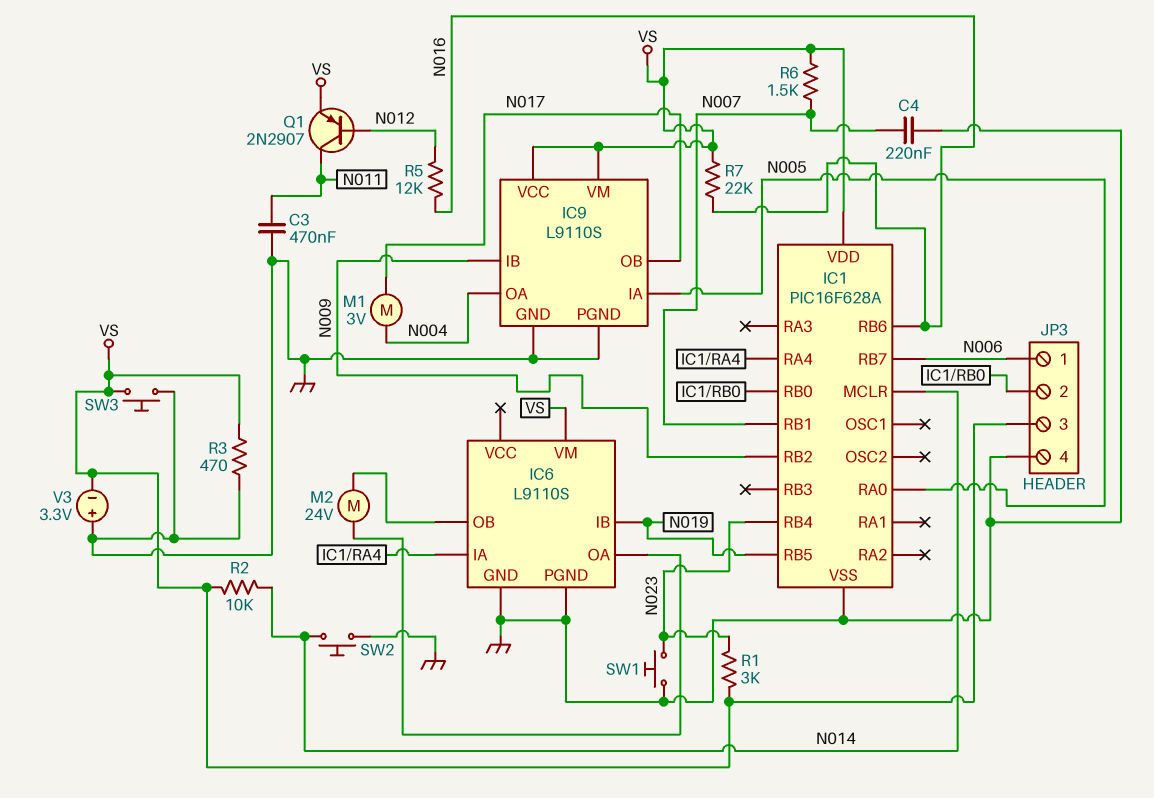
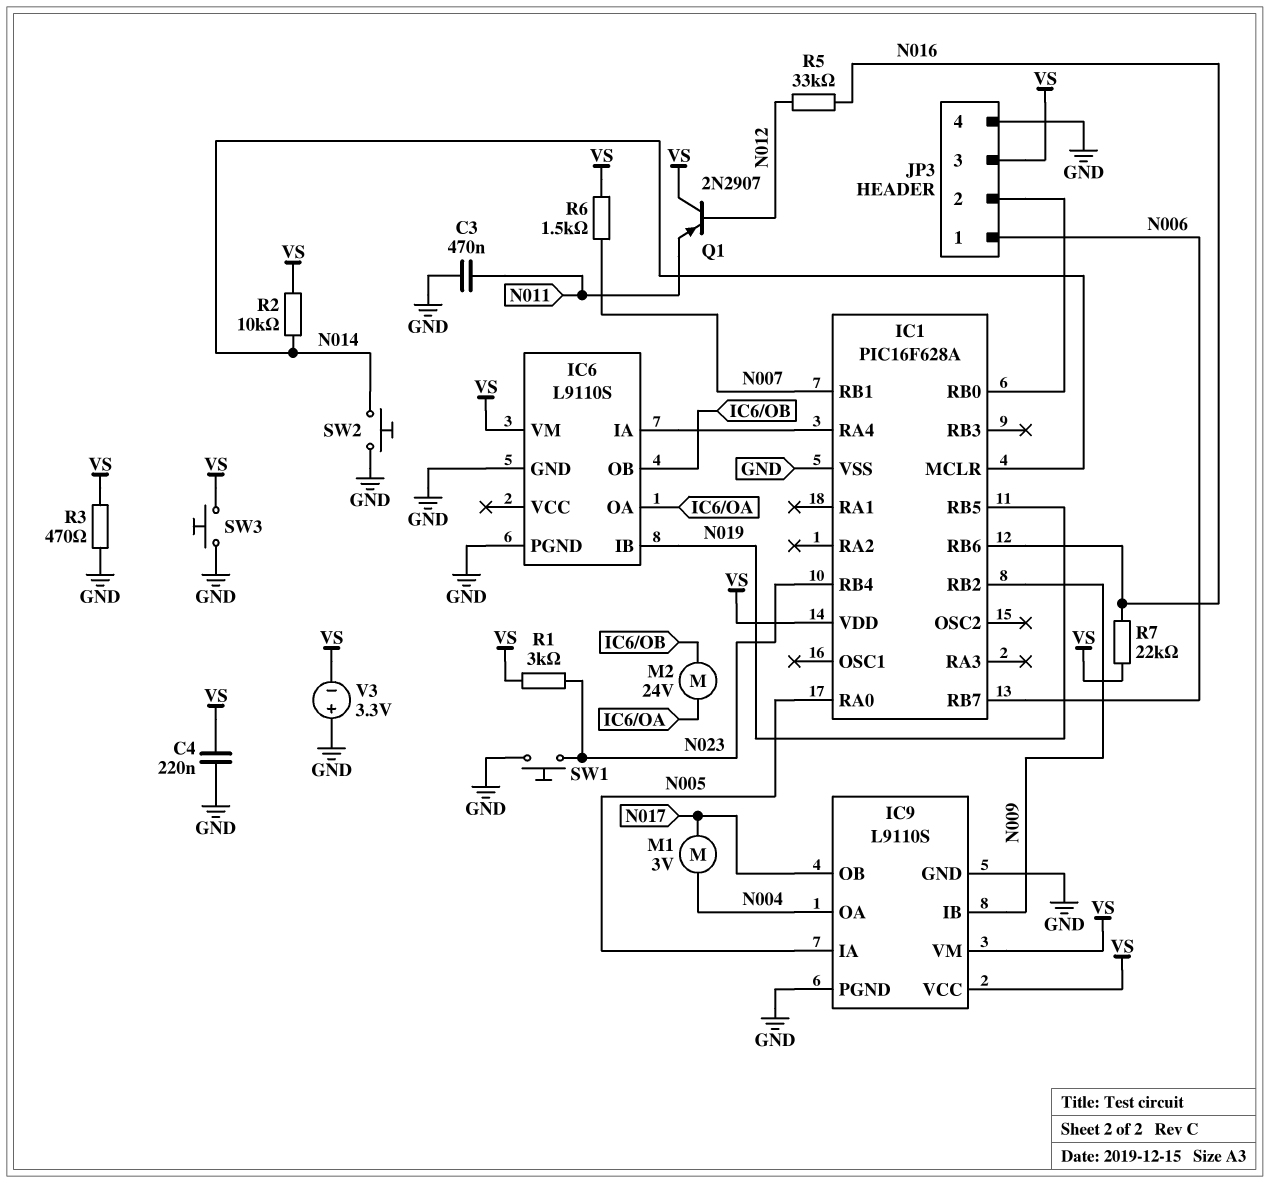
C4: 220nF (GND, N007) -> 220nF (GND, VS)
Q1: PNP 2N2907 (B N012, C N011, E VS) -> PNP 2N2907 (B N012, C VS, E N011)
R5: 12k (N012, N016) -> 33k (N012, N016)

